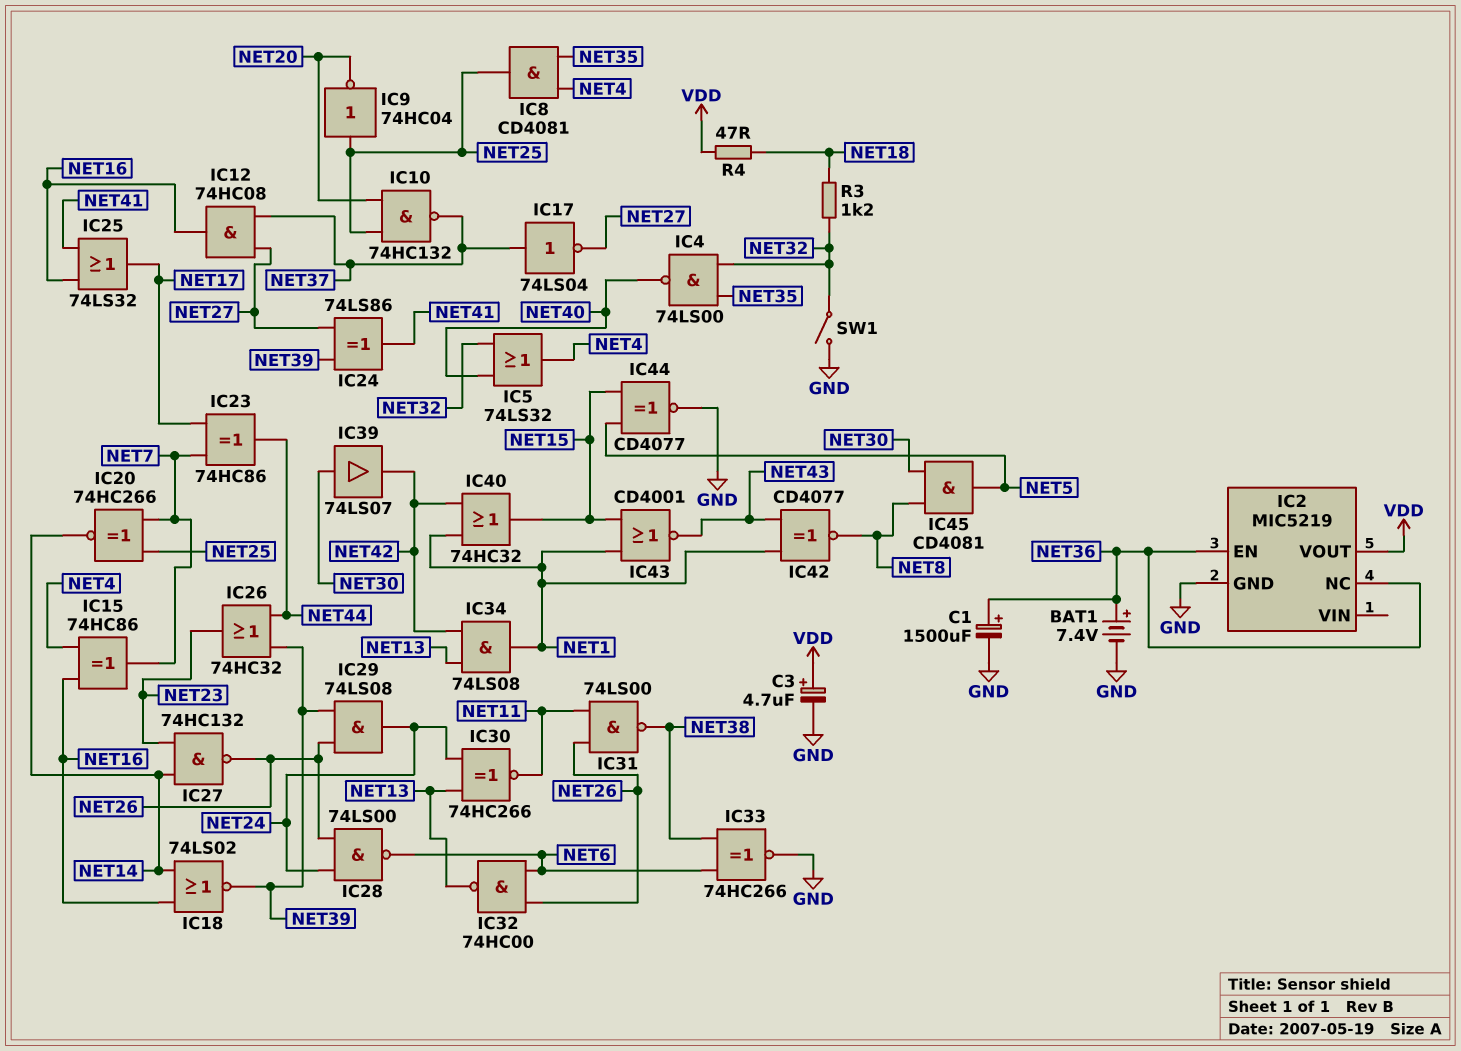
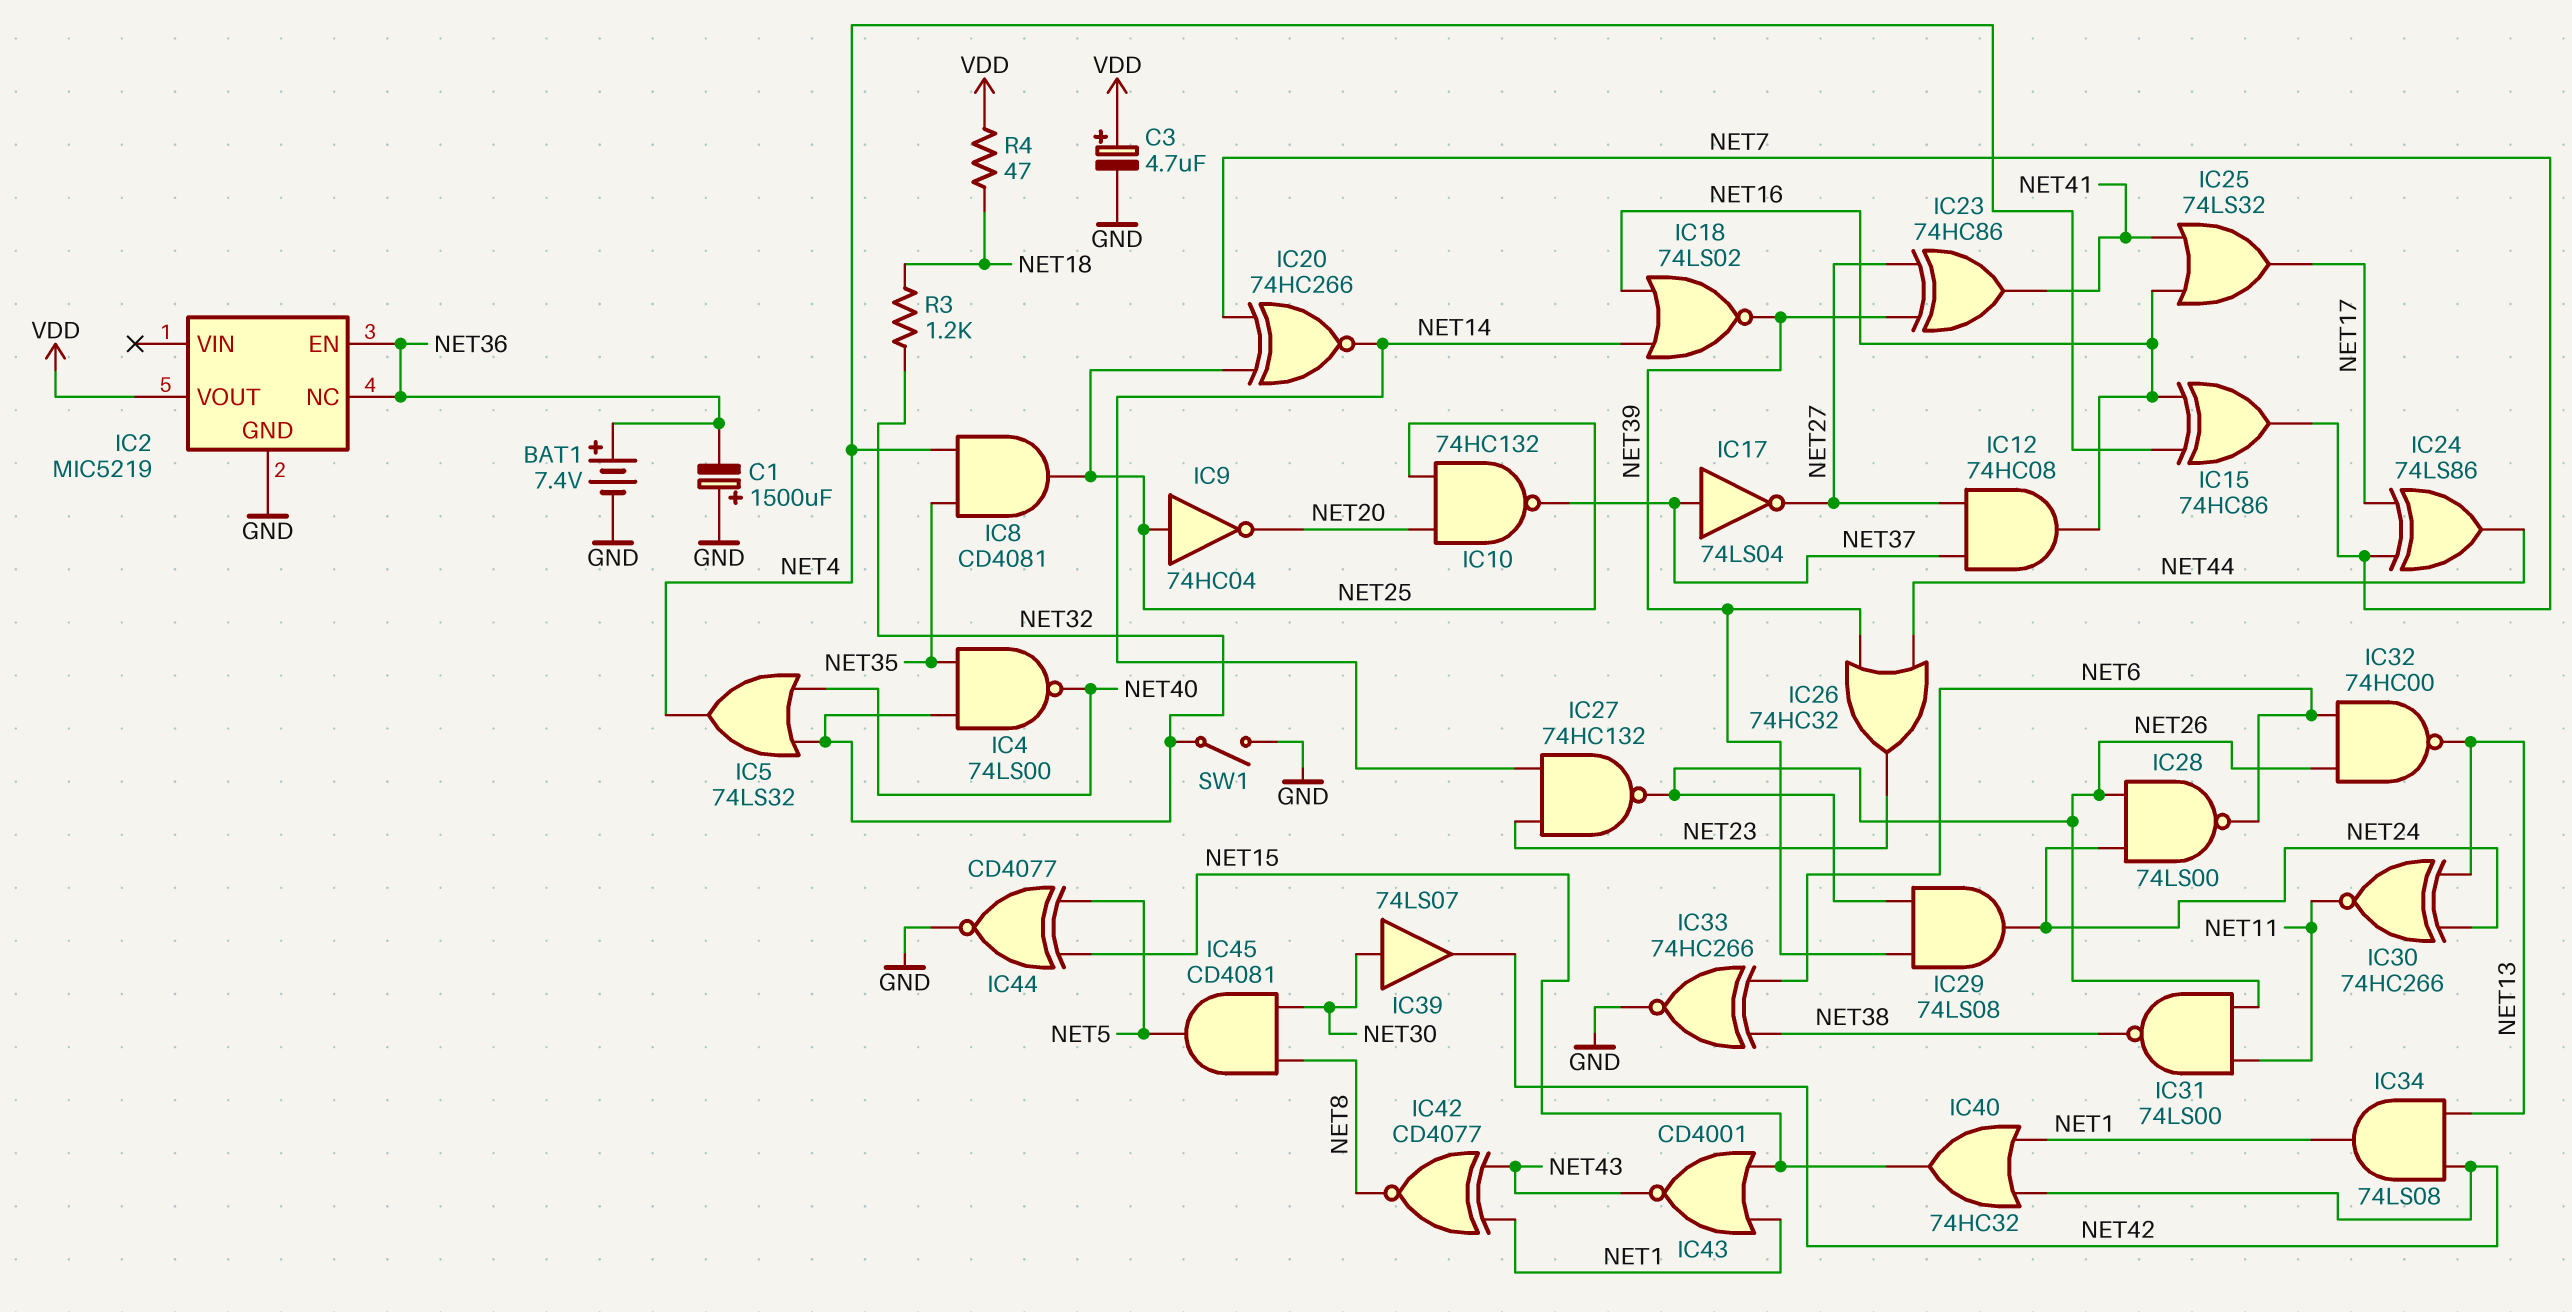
C1: 1500uF (plus NET36, minus GND) -> 1500uF (plus GND, minus NET36)
IC23: XOR 74HC86 (in NET7, in NET17, out NET44) -> XOR 74HC86 (in NET27, in NET39, out NET41)
IC24: XOR 74LS86 (in NET27, in NET39, out NET41) -> XOR 74LS86 (in NET7, in NET17, out NET44)

